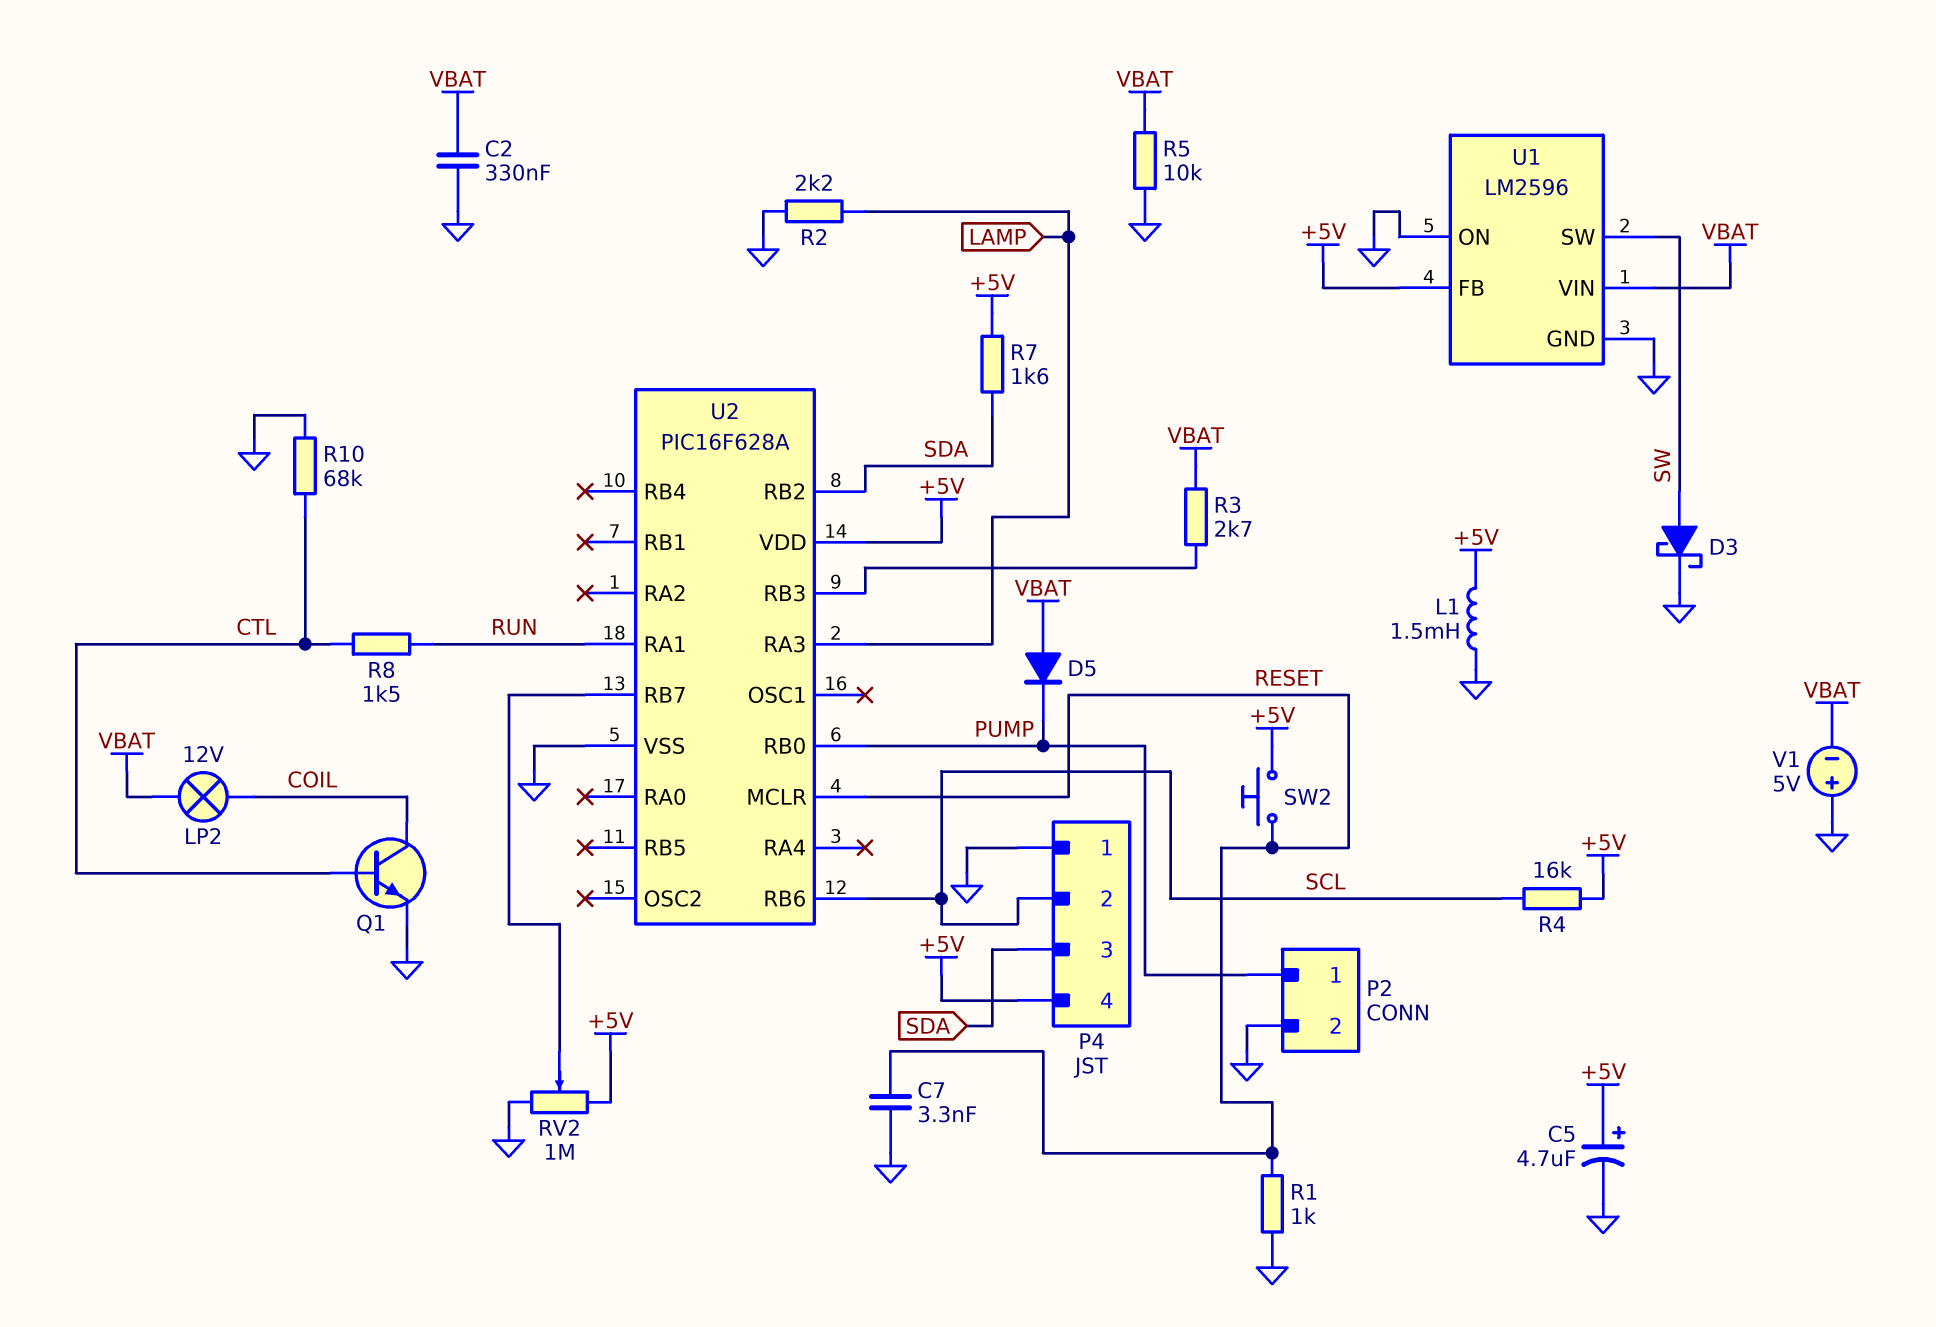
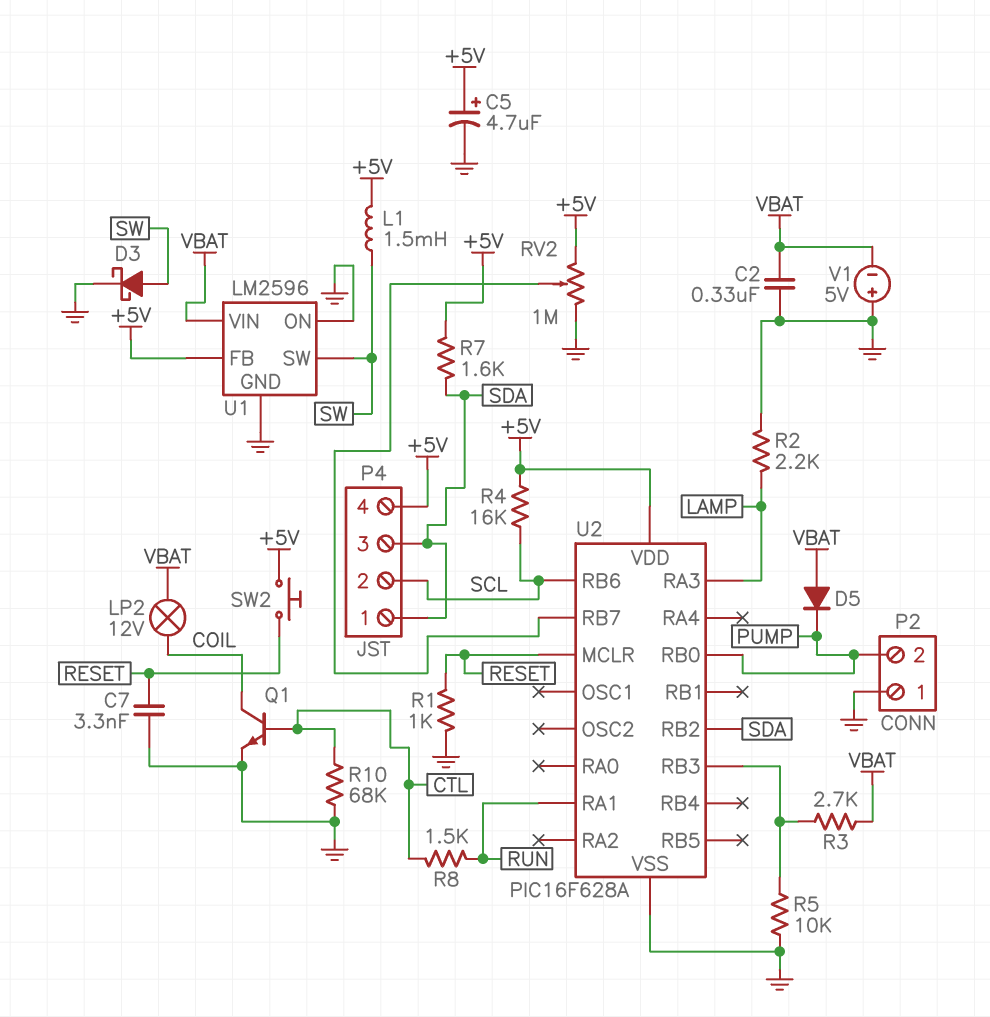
L1: 1.5mH (+5V, GND) -> 1.5mH (+5V, SW)
P2 pin 1: PUMP -> GND
P2 pin 2: GND -> PUMP
P4 pin 1: GND -> SDA
R5: 10k (GND, VBAT) -> 10k (GND, U2/RB3)

